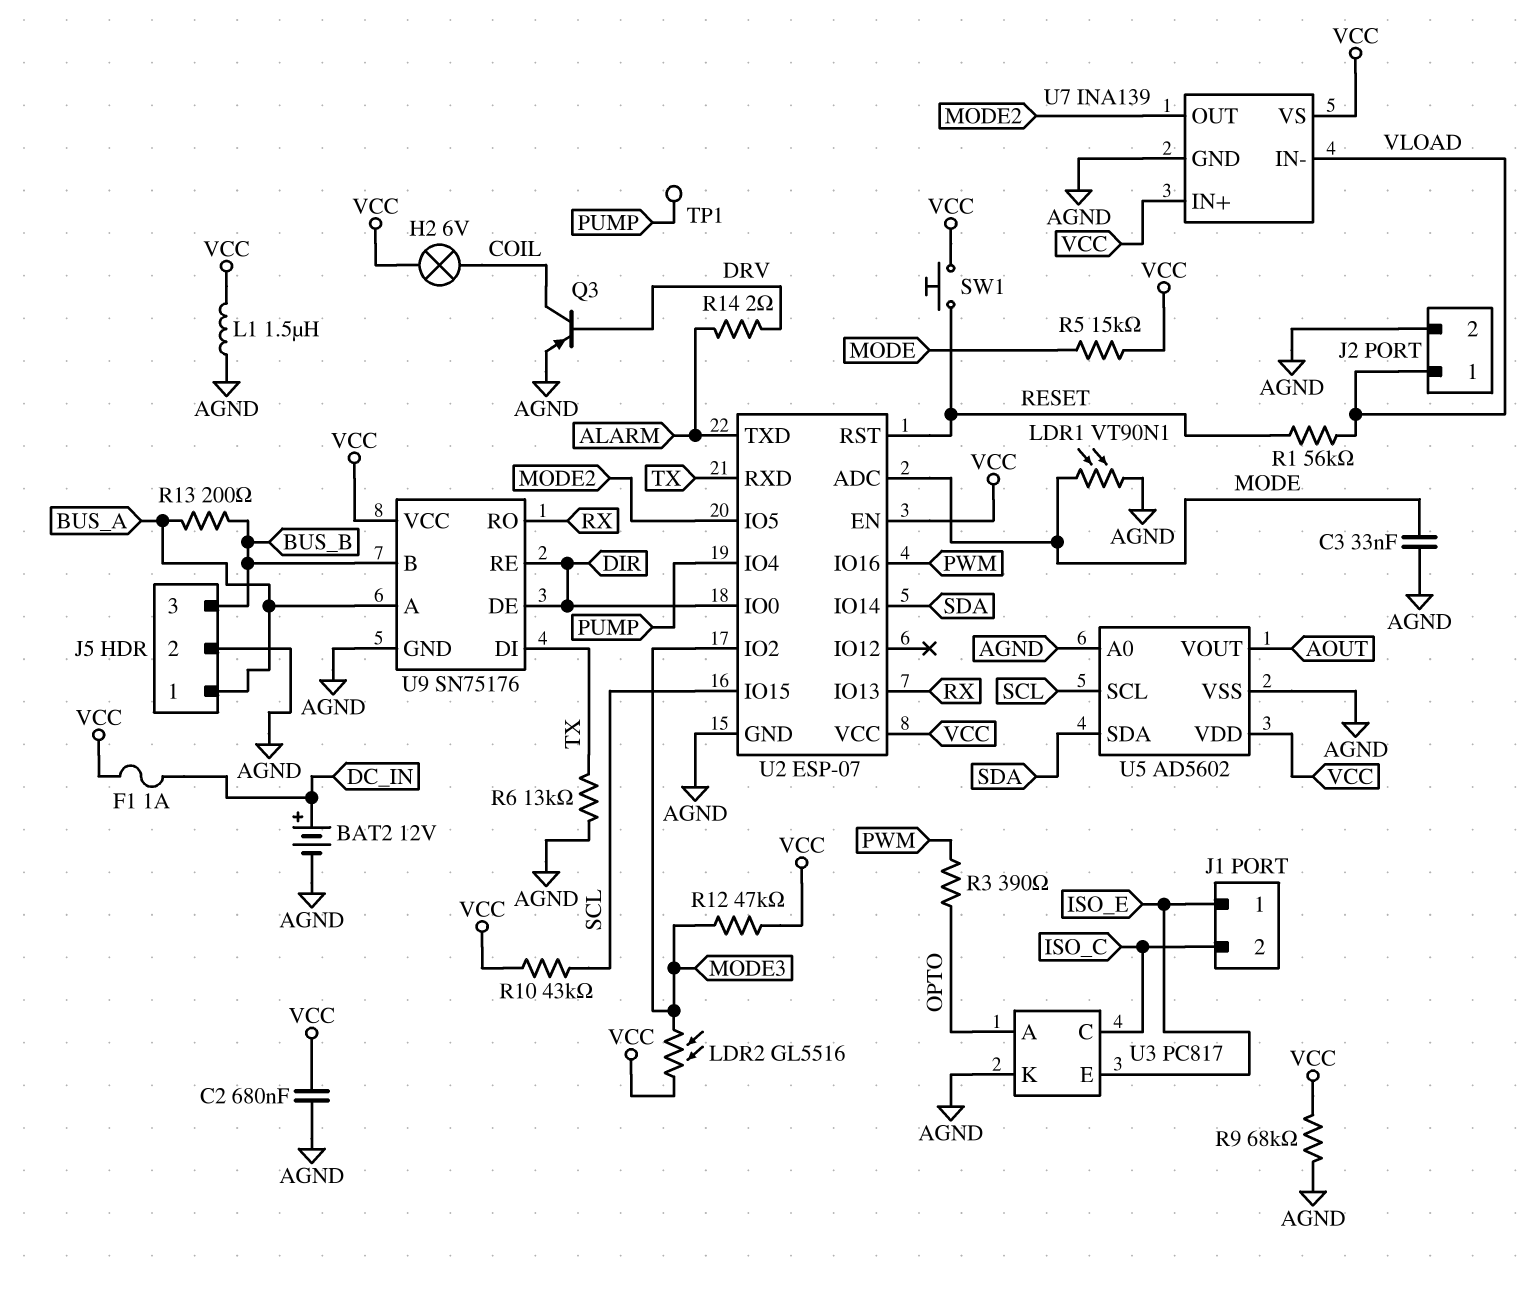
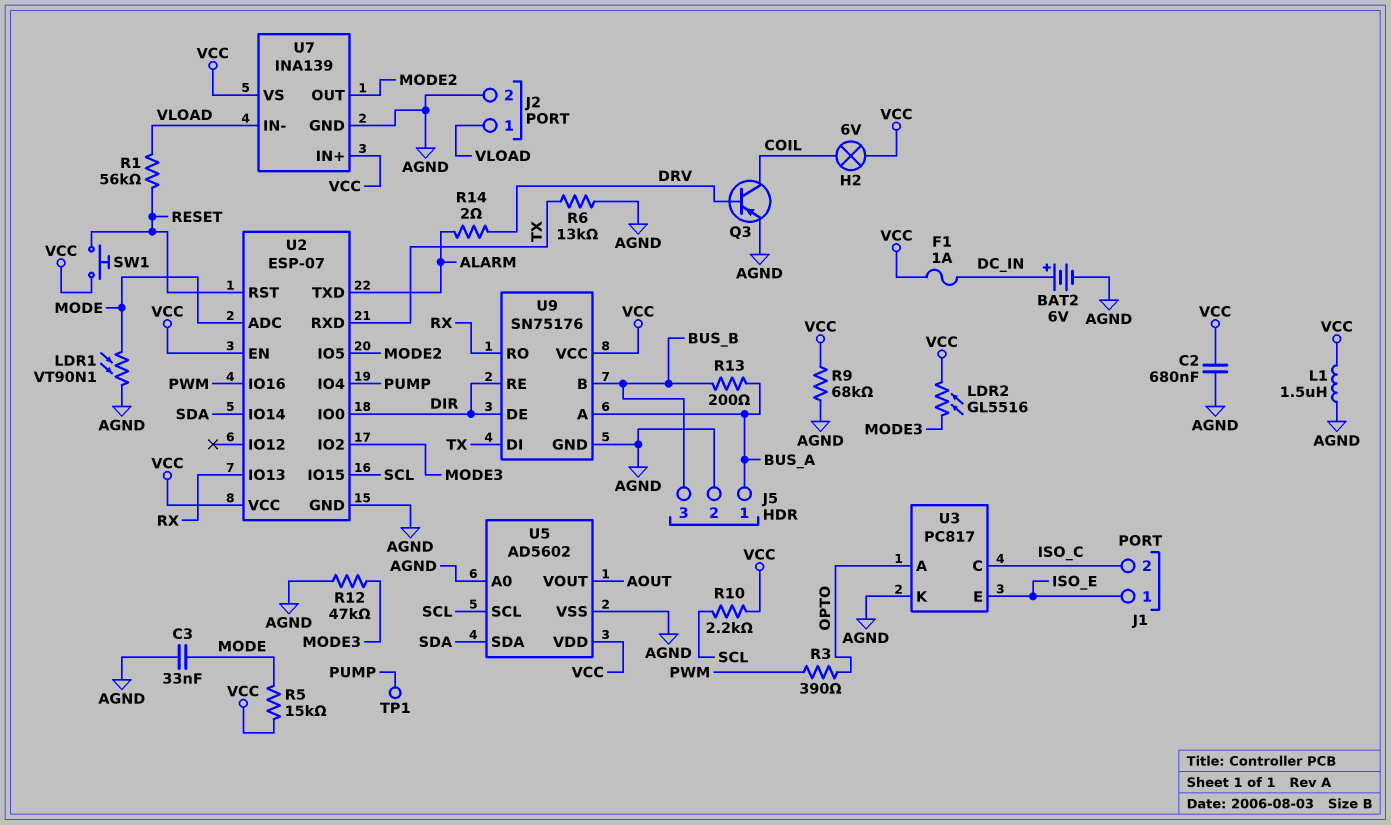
BAT2: 12V (plus DC_IN, minus AGND) -> 6V (plus DC_IN, minus AGND)
R10: 43k (SCL, VCC) -> 2.2k (SCL, VCC)
R12: 47k (MODE3, VCC) -> 47k (AGND, MODE3)

